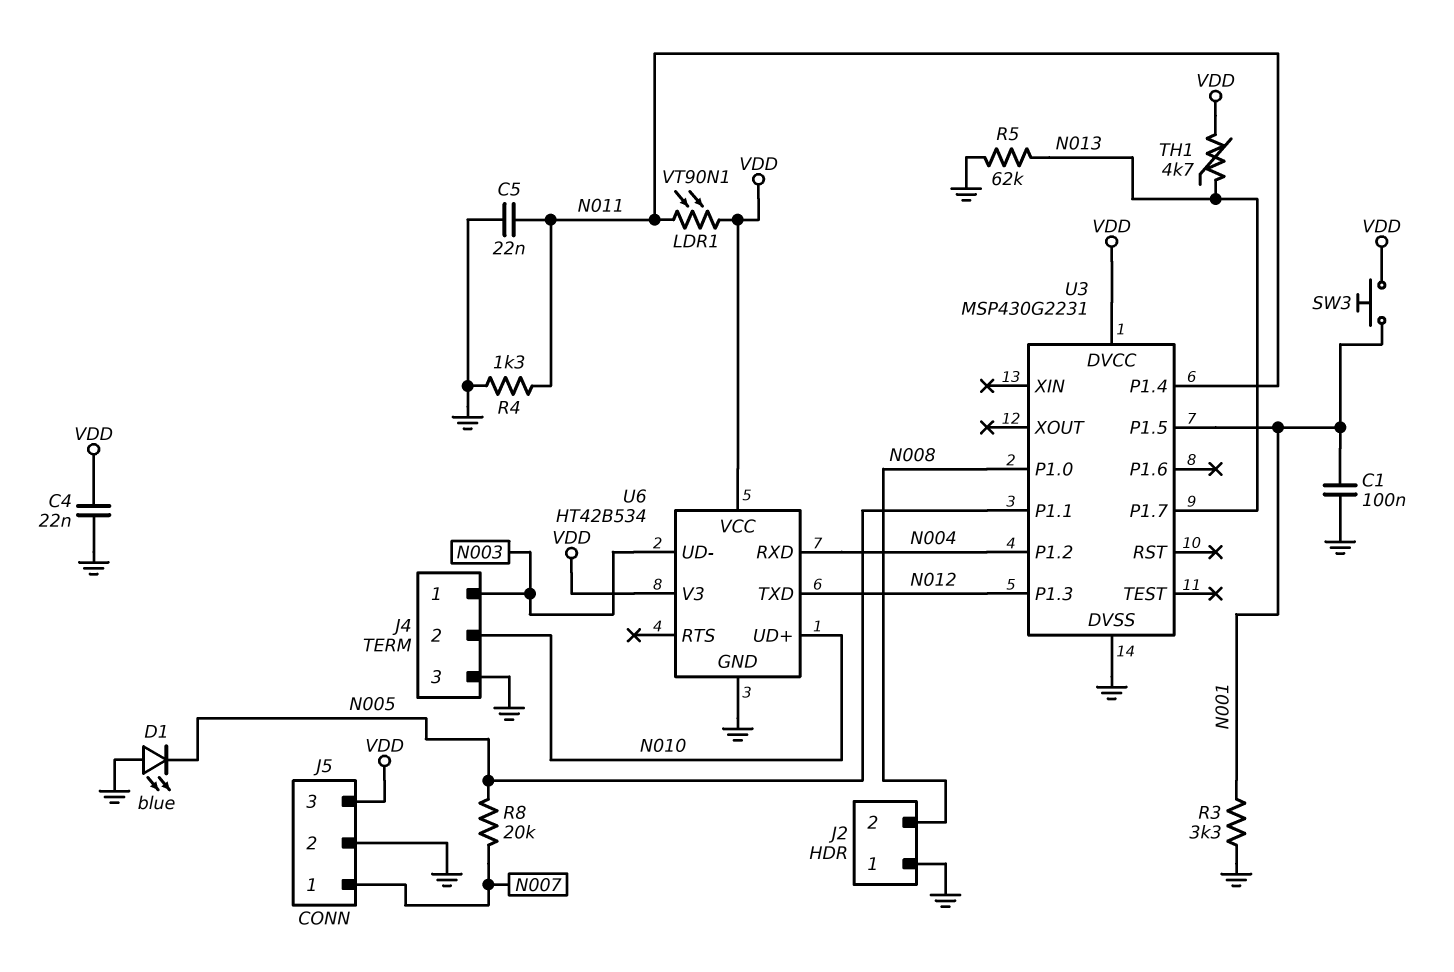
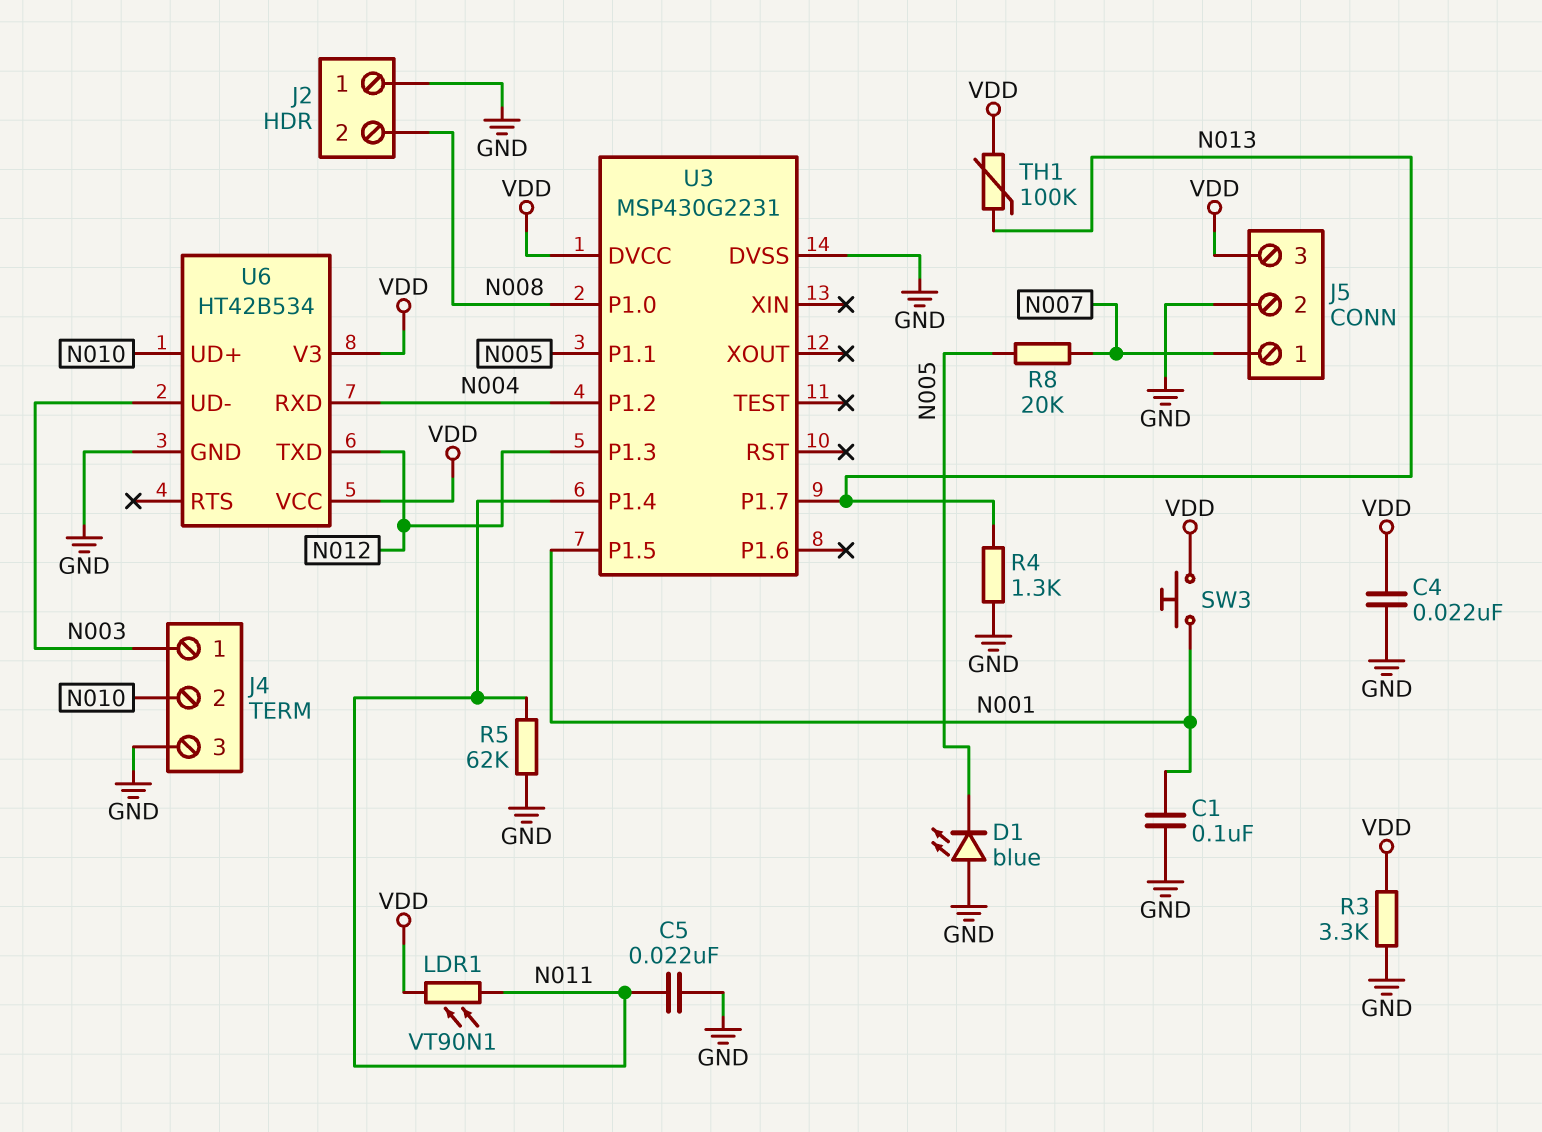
R3: 3.3k (GND, N001) -> 3.3k (GND, VDD)
R4: 1.3k (GND, N011) -> 1.3k (GND, N013)
R5: 62k (GND, N013) -> 62k (GND, N011)
TH1: 4.7k (N013, VDD) -> 100k (N013, VDD)

